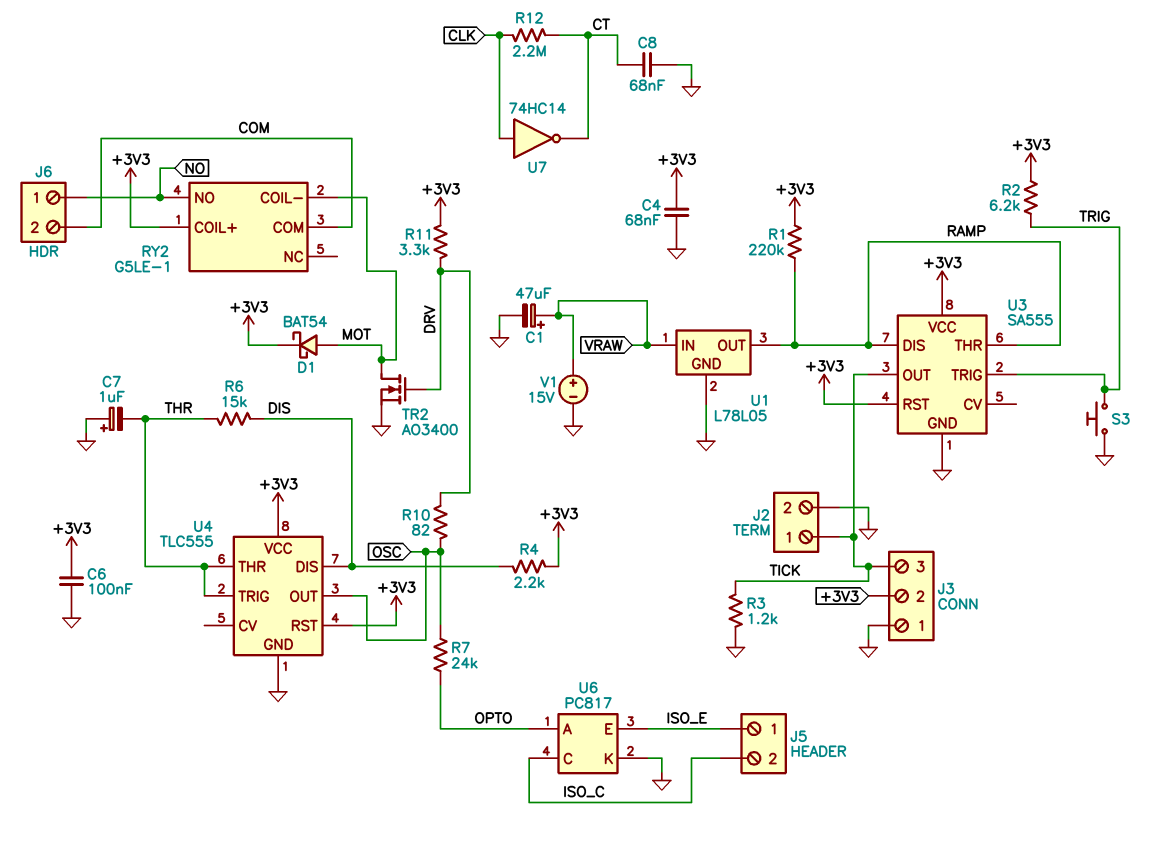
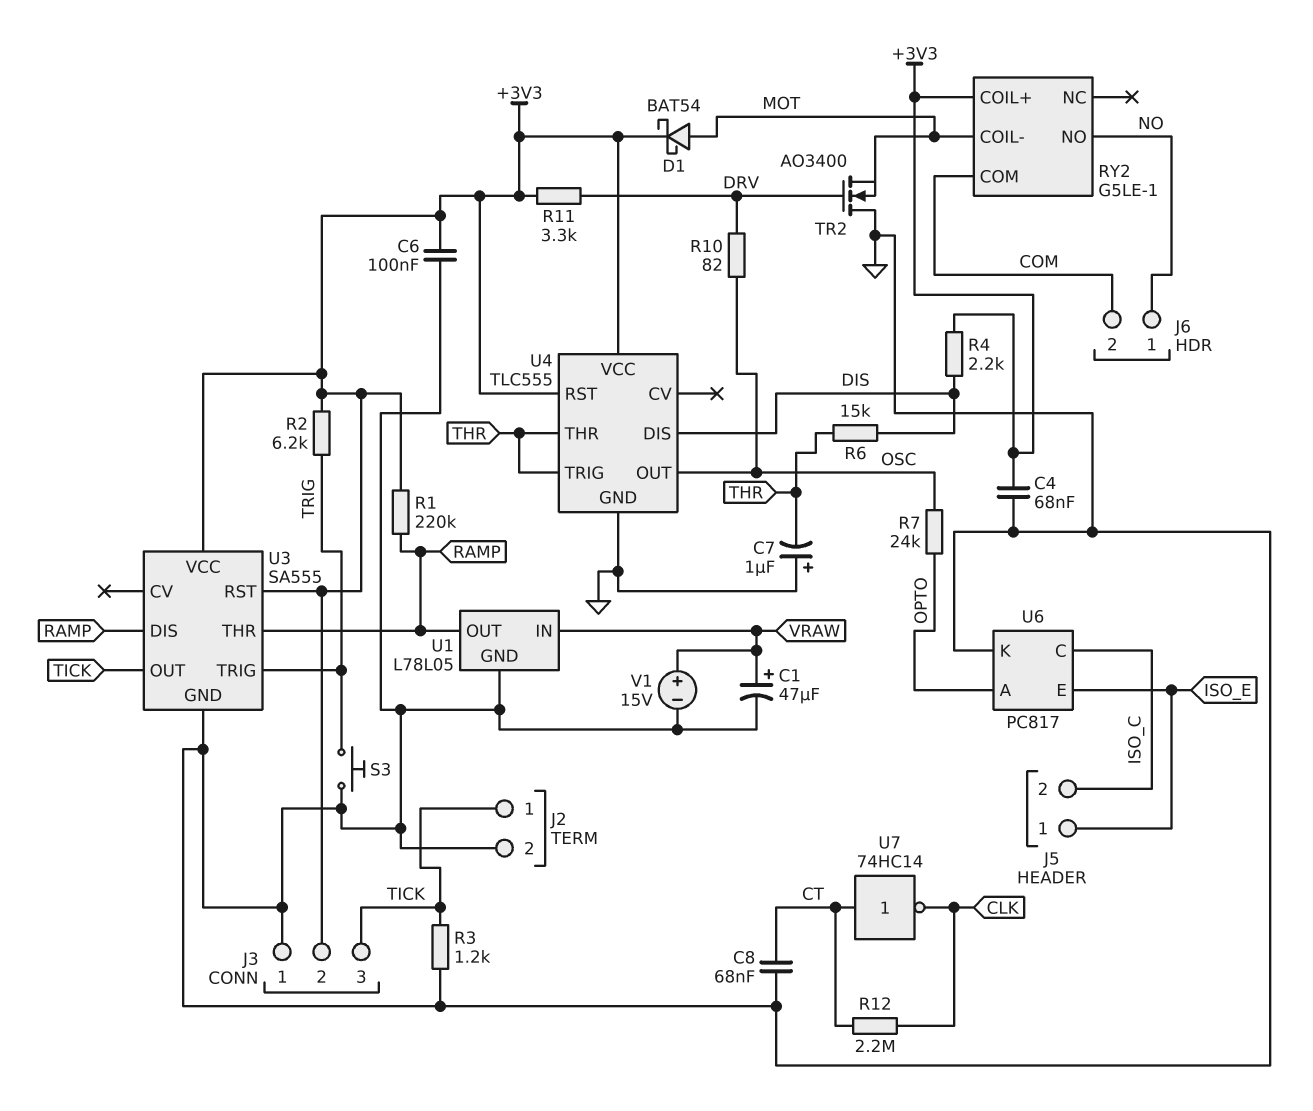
TR2: NMOS AO3400 (G DRV, D MOT, S GND) -> NMOS AO3400 (G DRV, D GND, S MOT)
U7: NOT 74HC14 (in CLK, out CT) -> NOT 74HC14 (in CT, out CLK)

